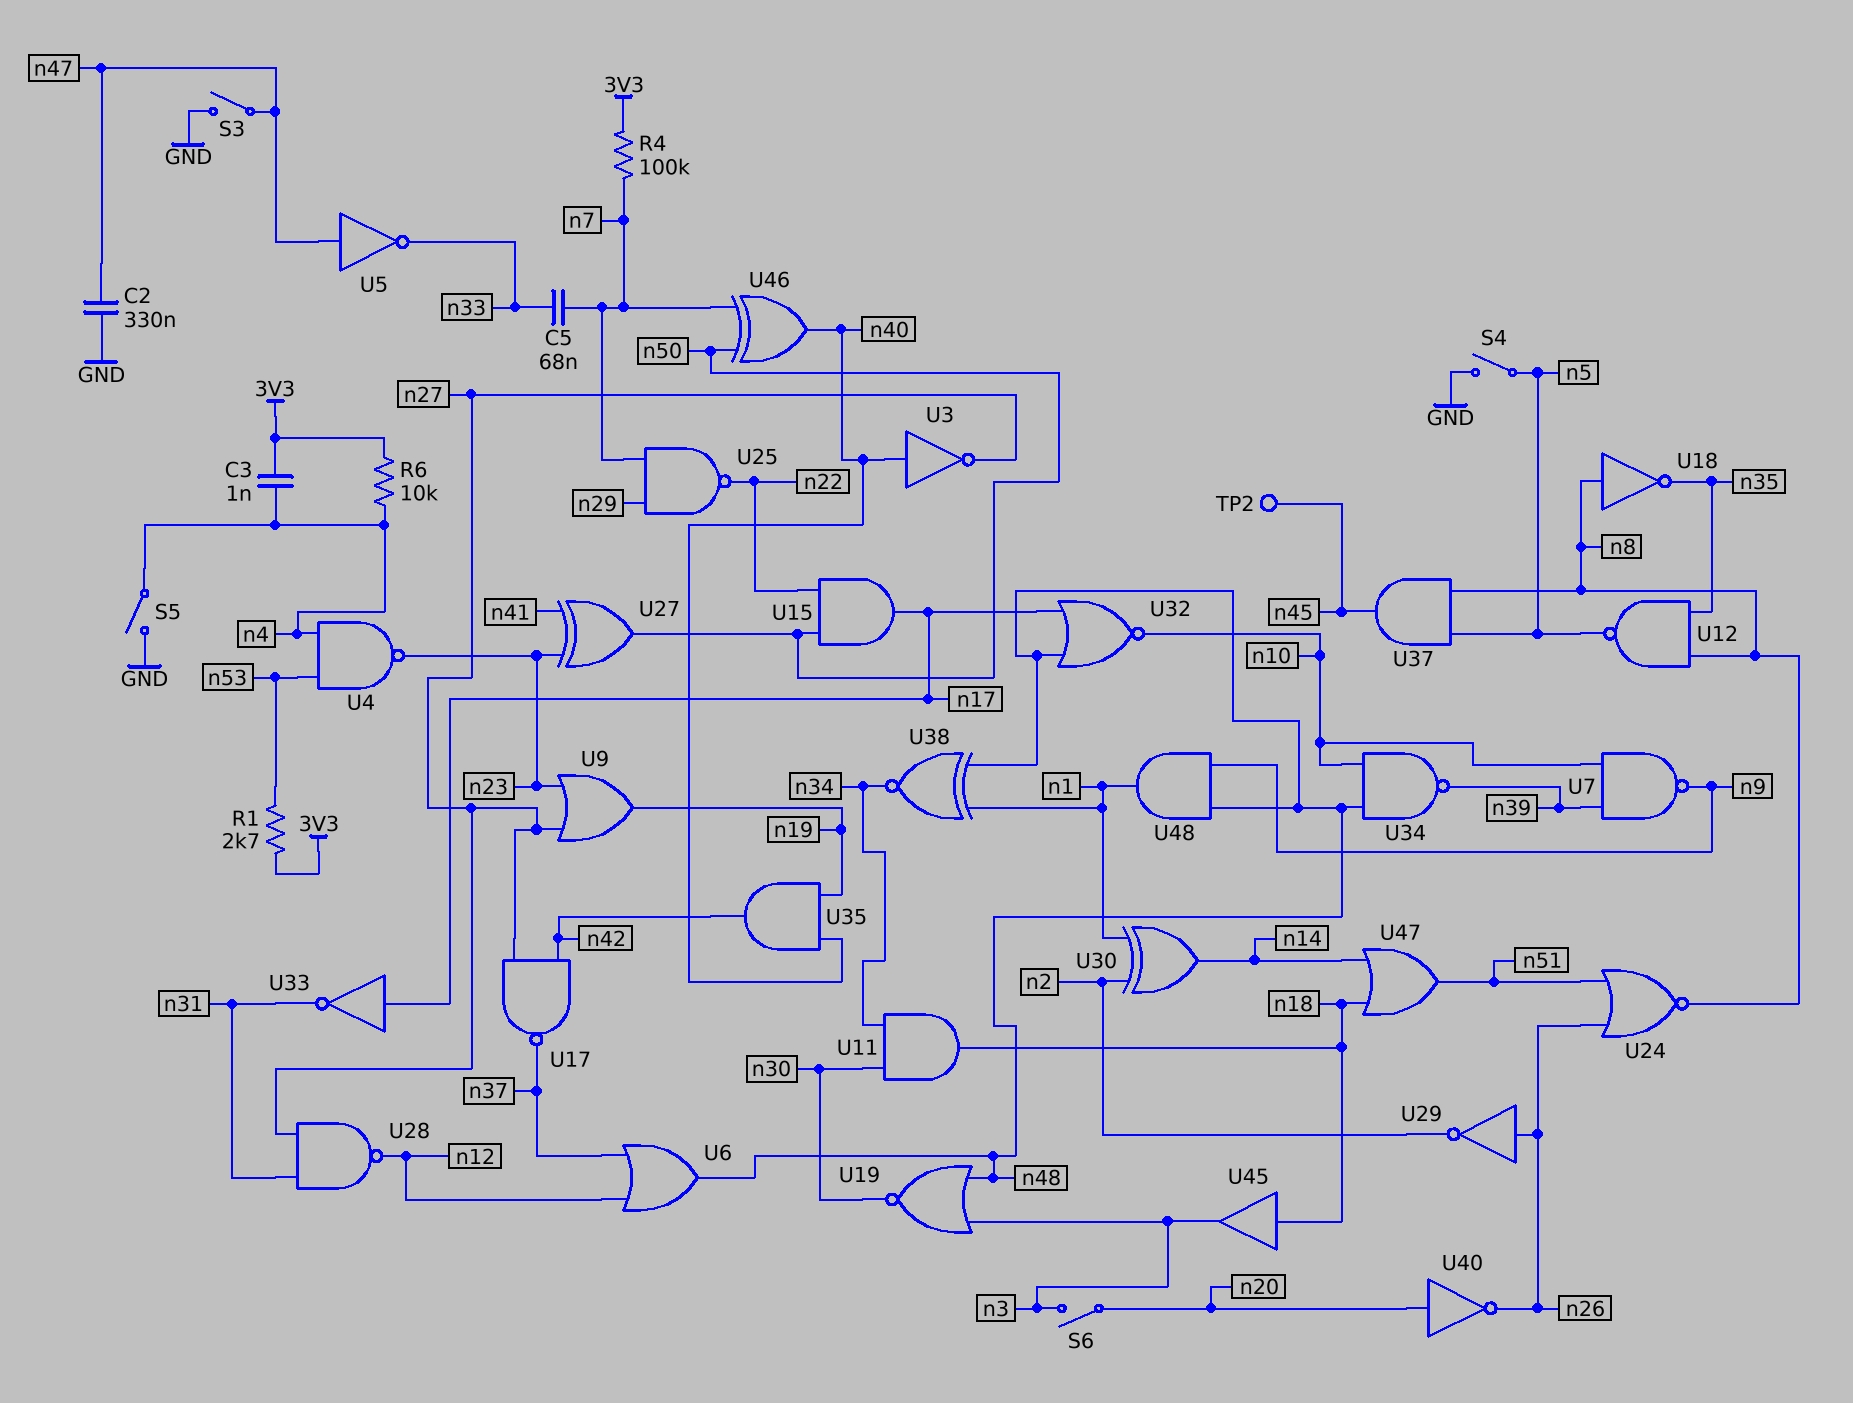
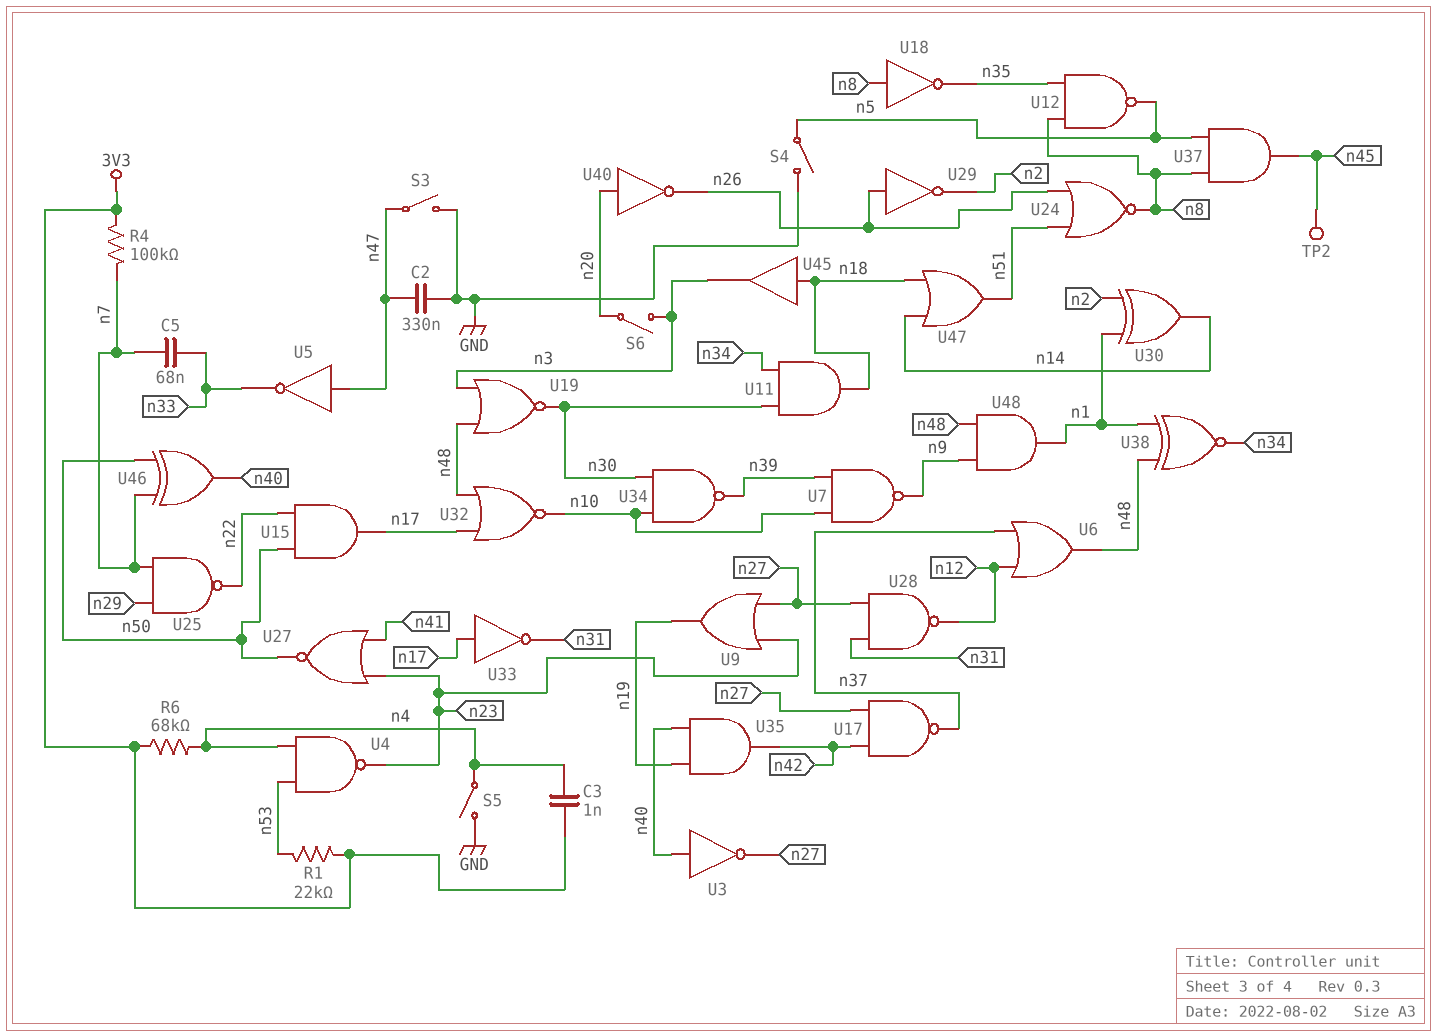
R1: 2.7k (3V3, n53) -> 22k (3V3, n53)
R6: 10k (3V3, n4) -> 68k (3V3, n4)
U27: XOR (in n23, in n41, out n50) -> NOR (in n23, in n41, out n50)
U34: NAND (in n10, in n48, out n39) -> NAND (in n10, in n30, out n39)

